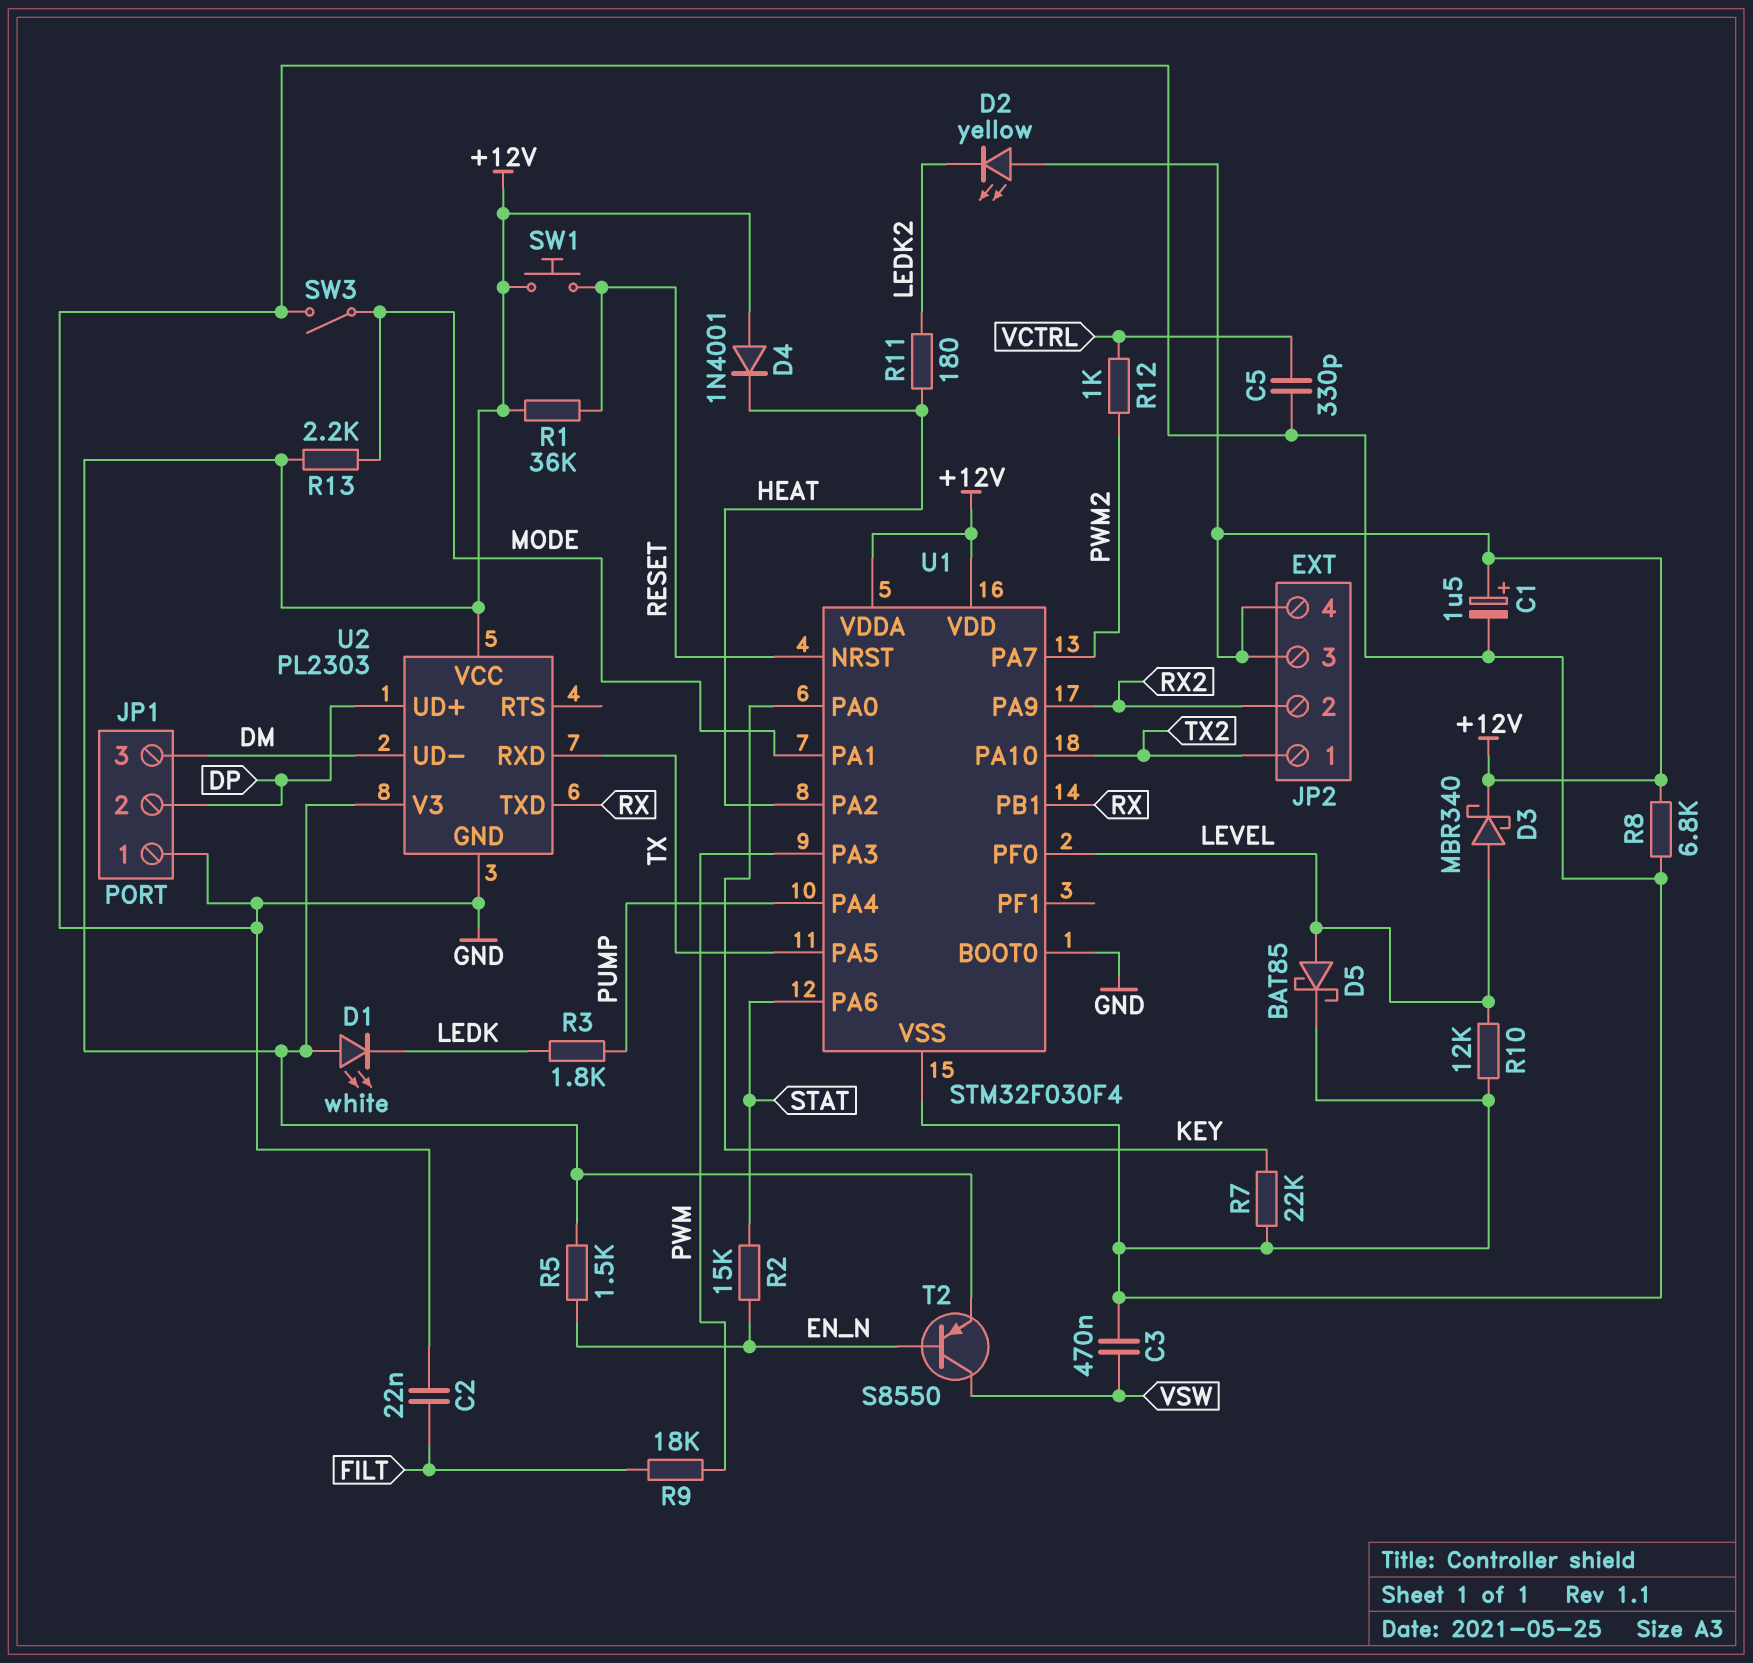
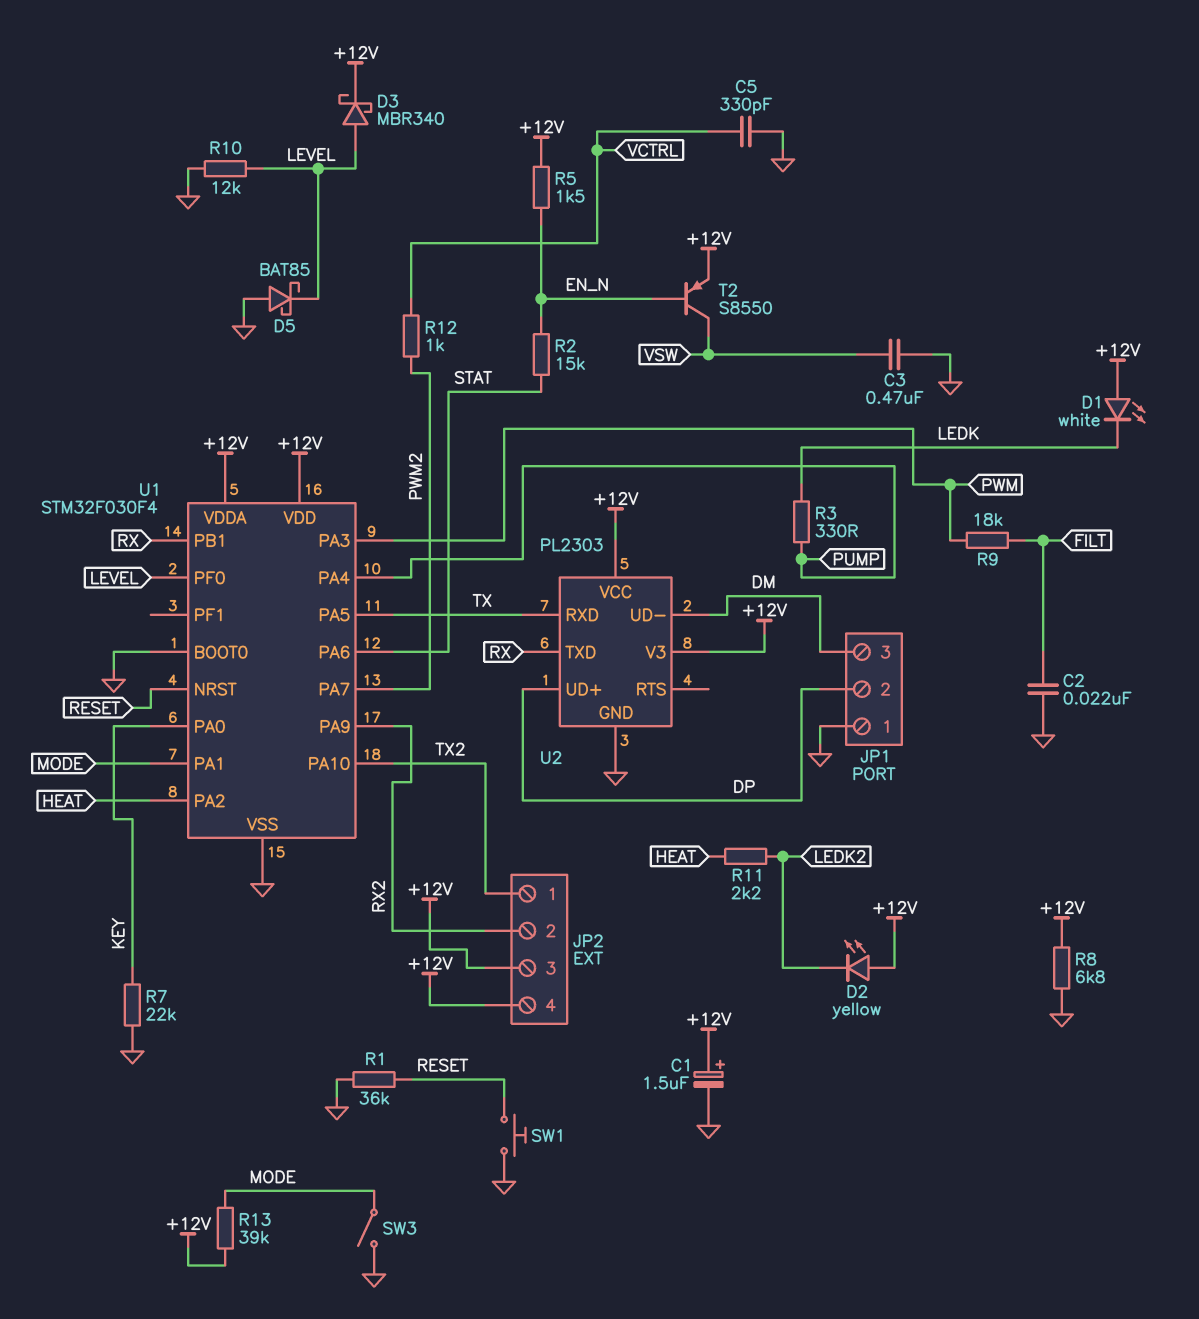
D4: diode 1N4001 (A +12V, K HEAT) -> none
D5: schottky BAT85 (A LEVEL, K GND) -> schottky BAT85 (A GND, K LEVEL)
R1: 36k (+12V, RESET) -> 36k (GND, RESET)
R3: 1.8k (LEDK, PUMP) -> 330 (LEDK, PUMP)
R11: 180 (HEAT, LEDK2) -> 2.2k (HEAT, LEDK2)
R13: 2.2k (+12V, MODE) -> 39k (+12V, MODE)
SW1: button (+12V, RESET) -> button (GND, RESET)

